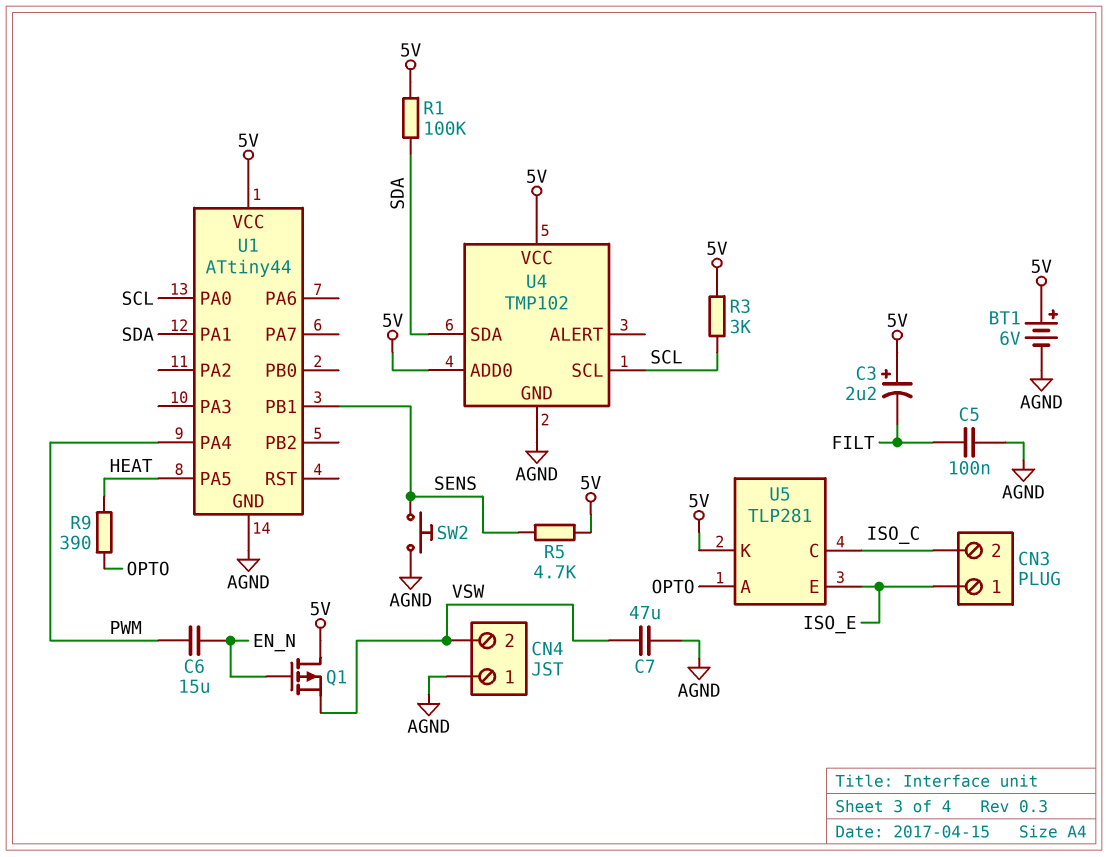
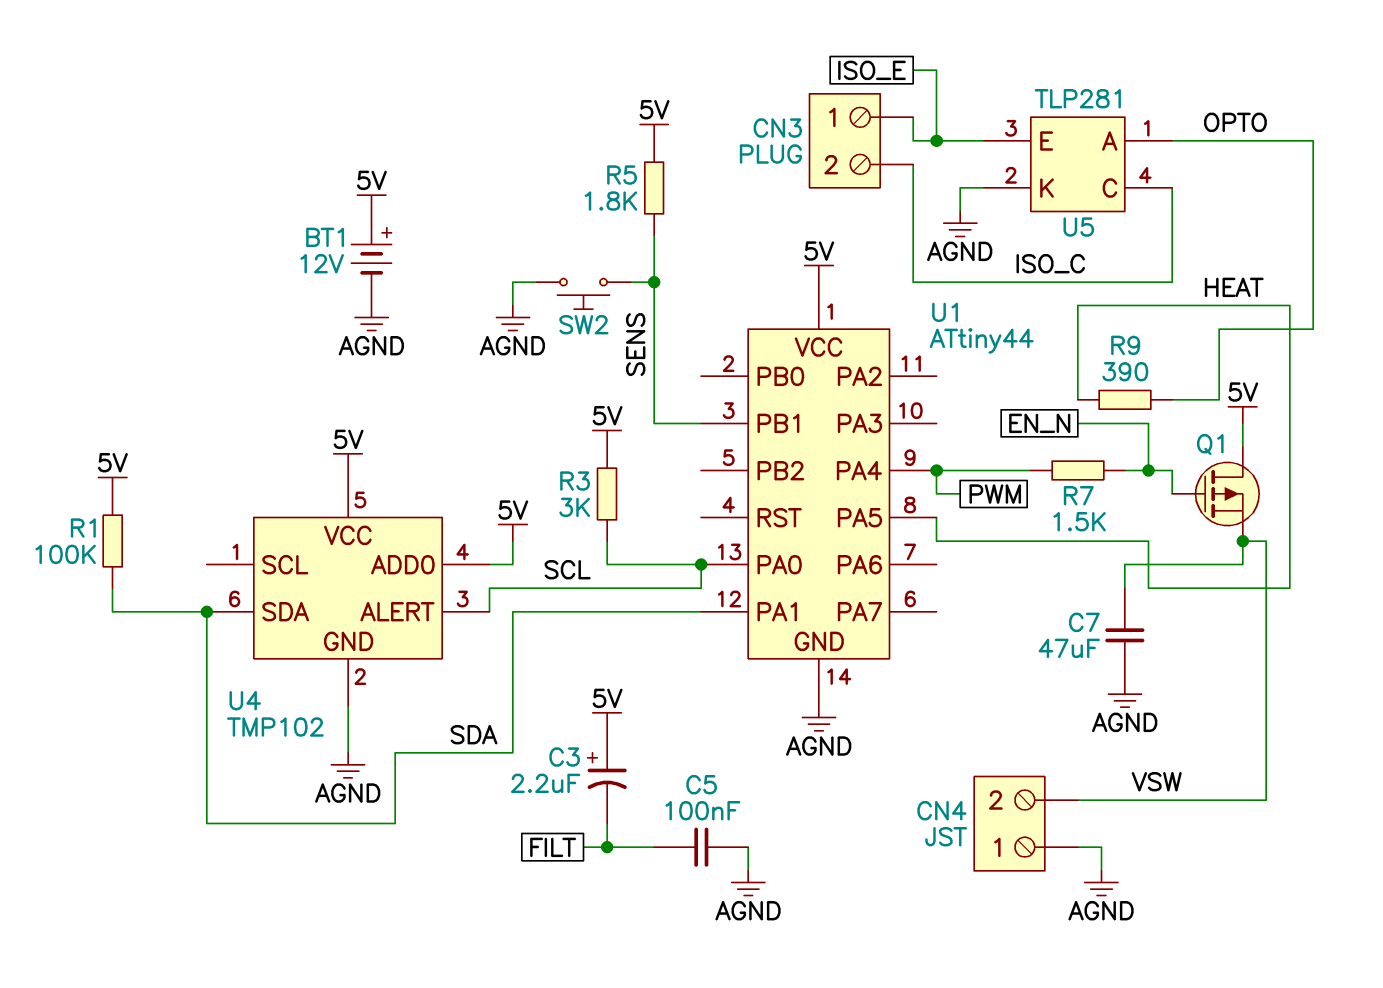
BT1: 6V (plus 5V, minus AGND) -> 12V (plus 5V, minus AGND)
C6: 15uF (EN_N, PWM) -> none
R5: 4.7k (5V, SENS) -> 1.8k (5V, SENS)
R7: none -> 1.5k (EN_N, PWM)
U4 pin ALERT: none -> SCL
U4 pin SCL: SCL -> none
U5 pin K: 5V -> AGND

